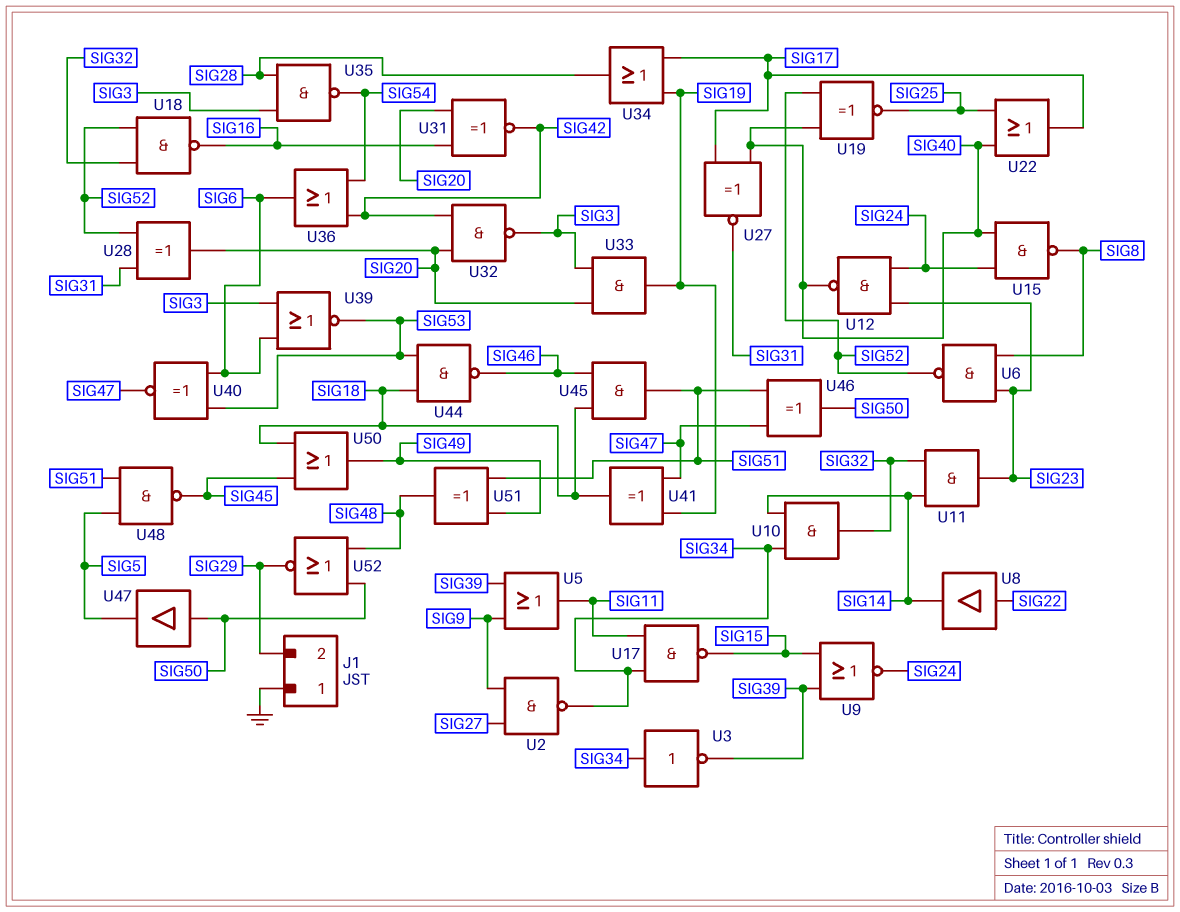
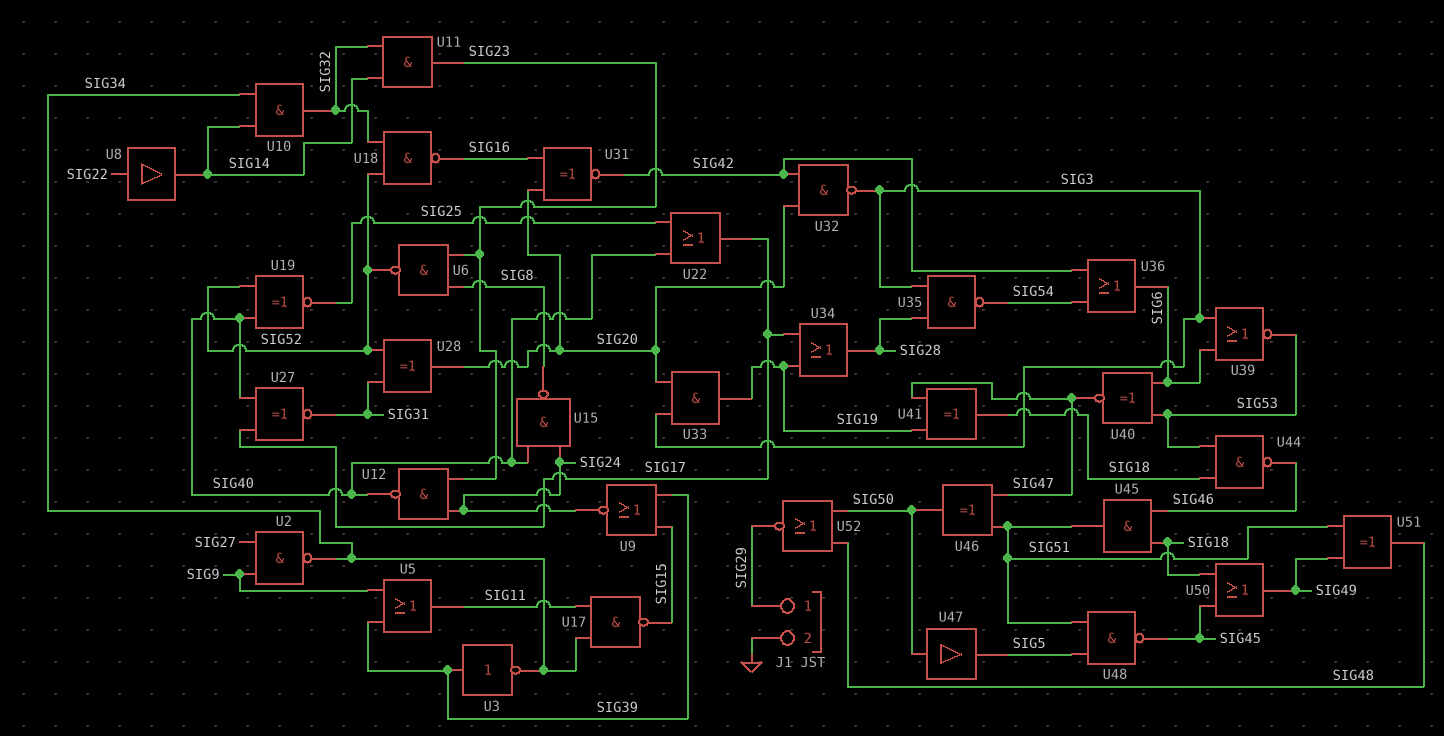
J1 pin 1: GND -> SIG29
J1 pin 2: SIG29 -> GND
U3: NOT (in SIG34, out SIG39) -> NOT (in SIG39, out SIG34)

